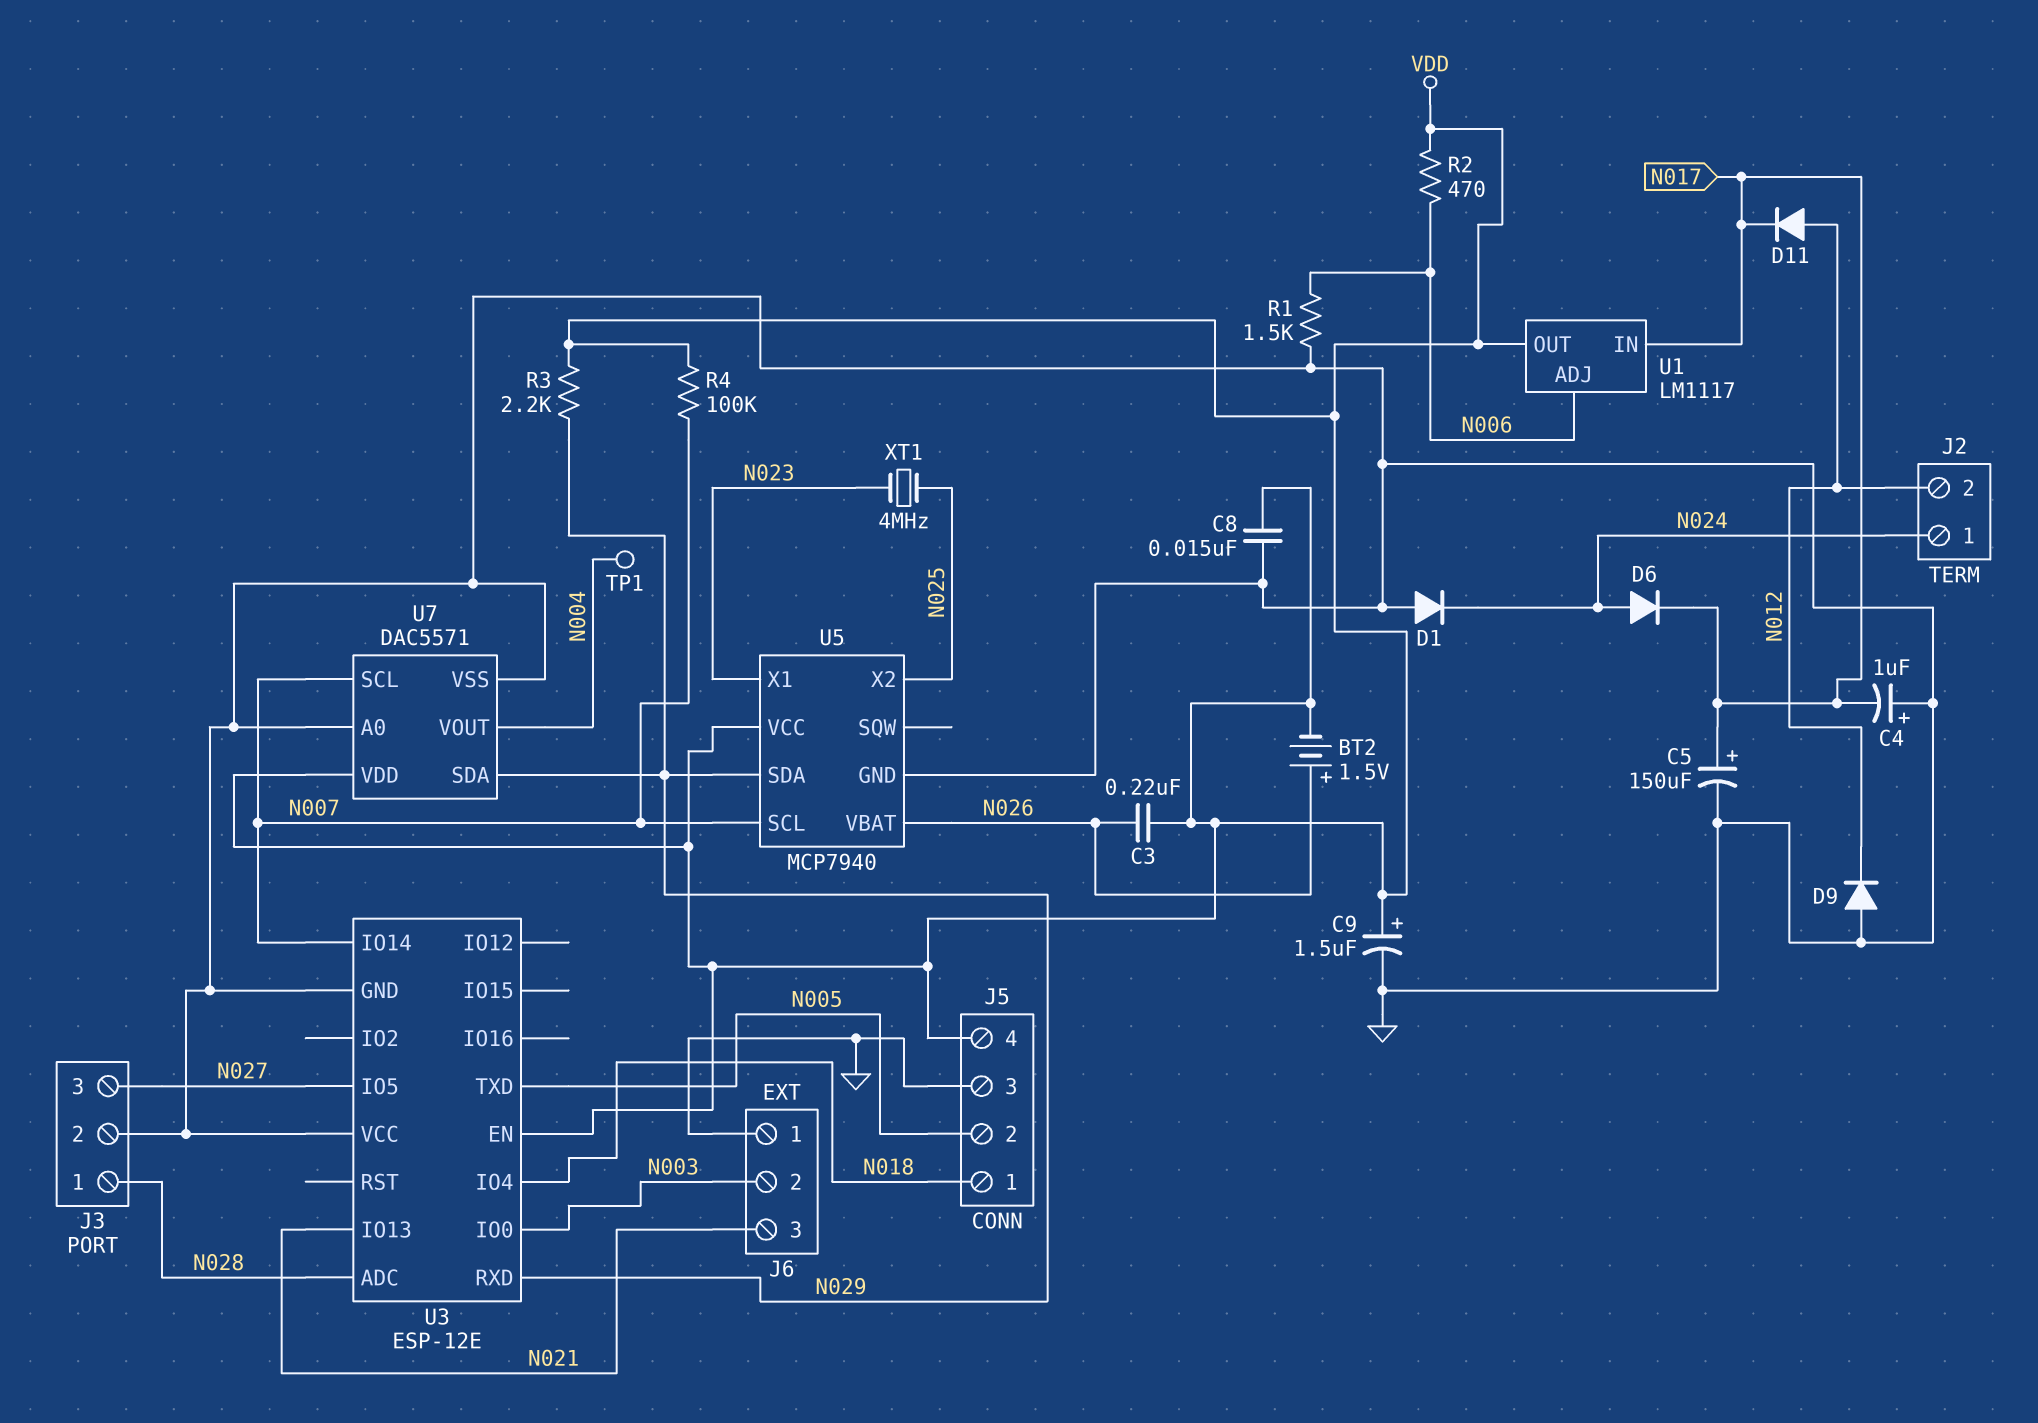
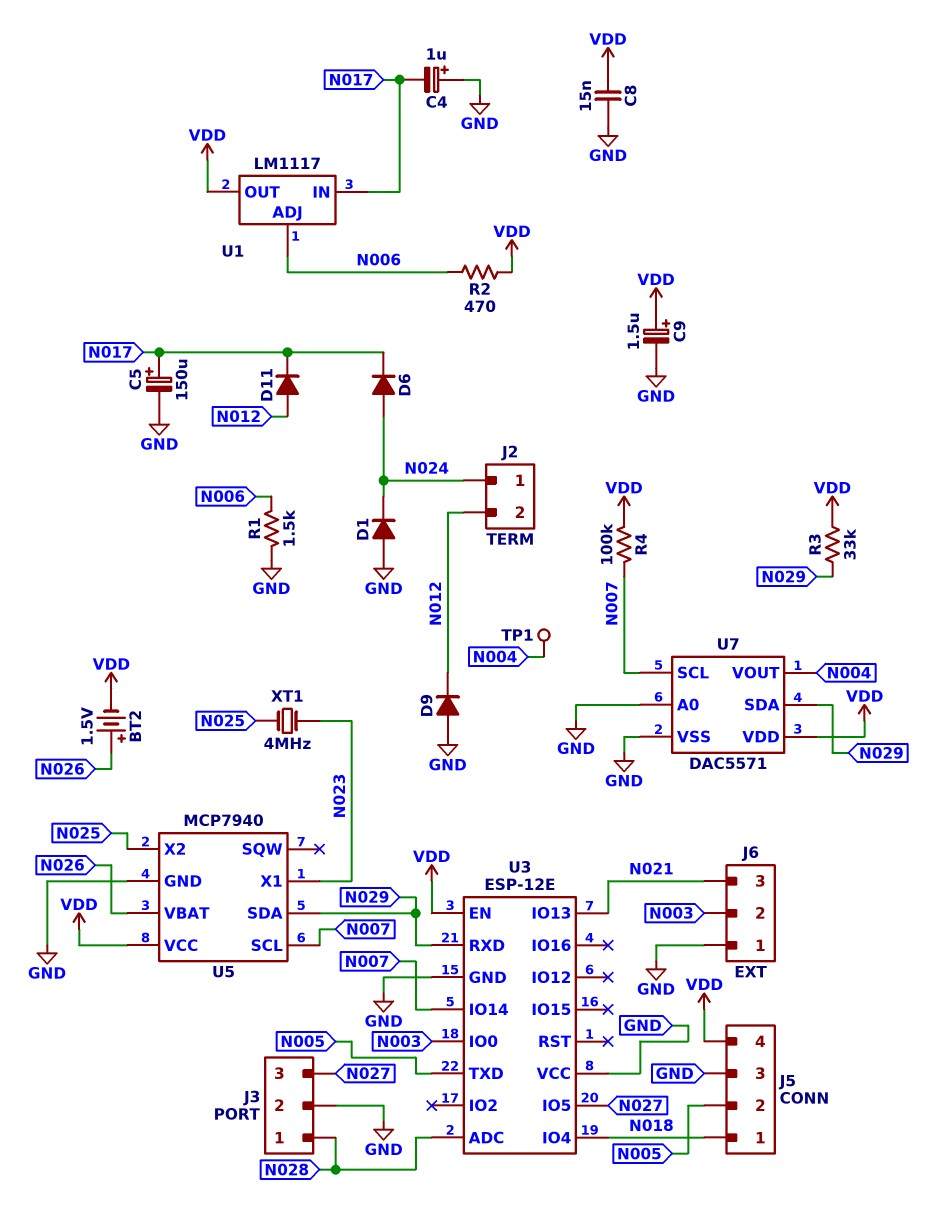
C3: 220nF (N026, VDD) -> none
R3: 2.2k (N029, VDD) -> 33k (N029, VDD)

